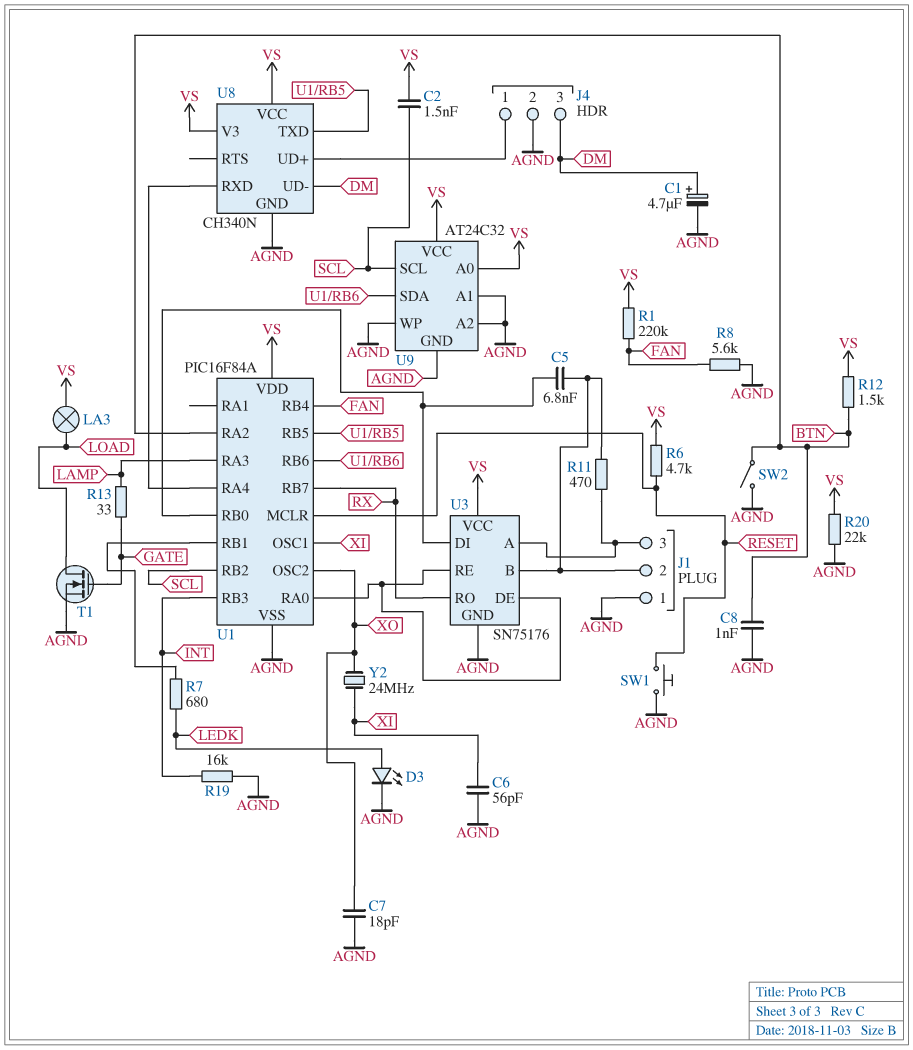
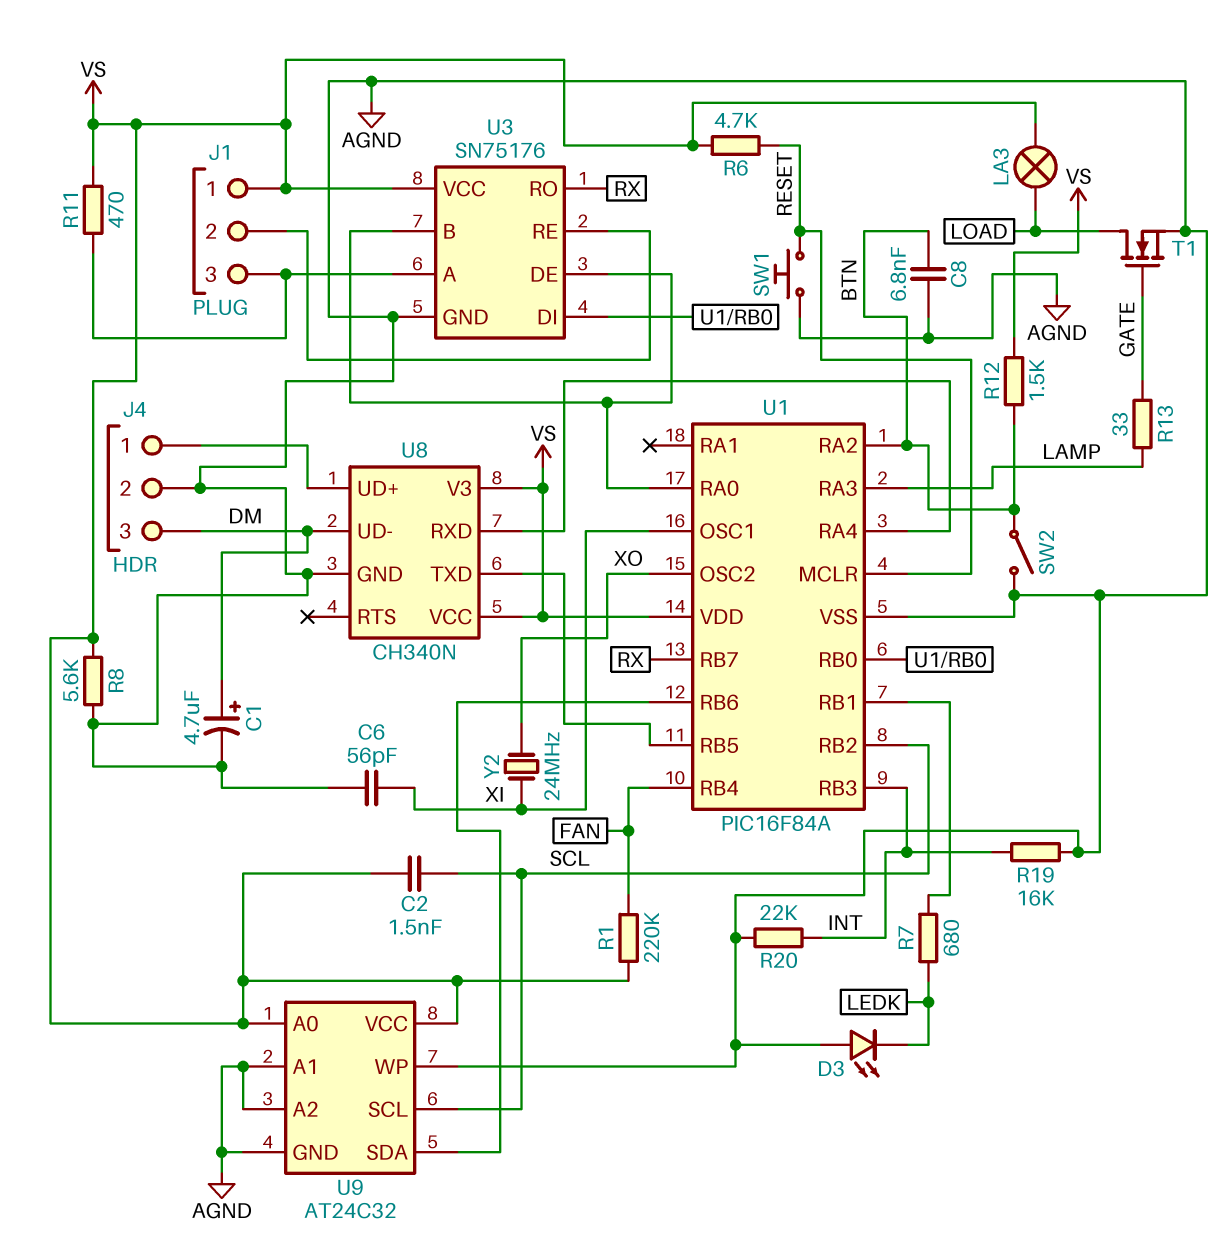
C5: 6.8nF (J1/2, U1/RB0) -> none
C7: 18pF (AGND, XO) -> none
C8: 1nF (AGND, BTN) -> 6.8nF (AGND, BTN)
D3: LED (A LEDK, K AGND) -> LED (A AGND, K LEDK)
J1 pin 1: AGND -> VS
R8: 5.6k (AGND, FAN) -> 5.6k (AGND, VS)
R11: 470 (J1/2, J1/3) -> 470 (J1/3, VS)
R20: 22k (AGND, VS) -> 22k (AGND, INT)
U3 pin B: J1/2 -> U1/RA0
U3 pin RE: U1/RA0 -> J1/2

